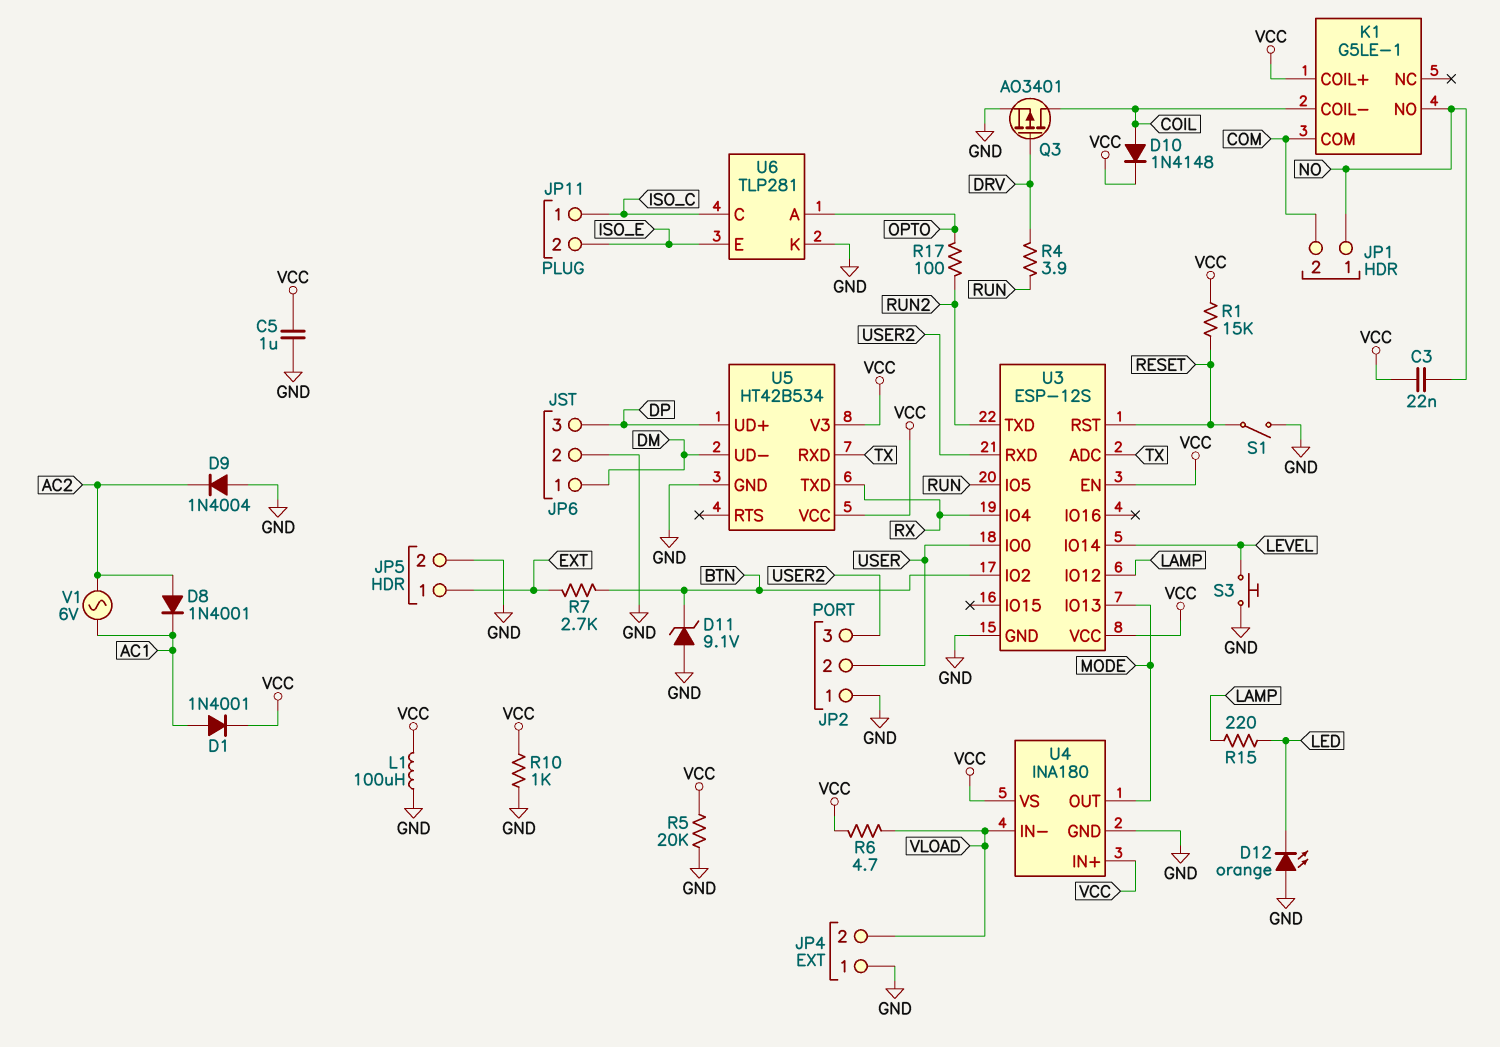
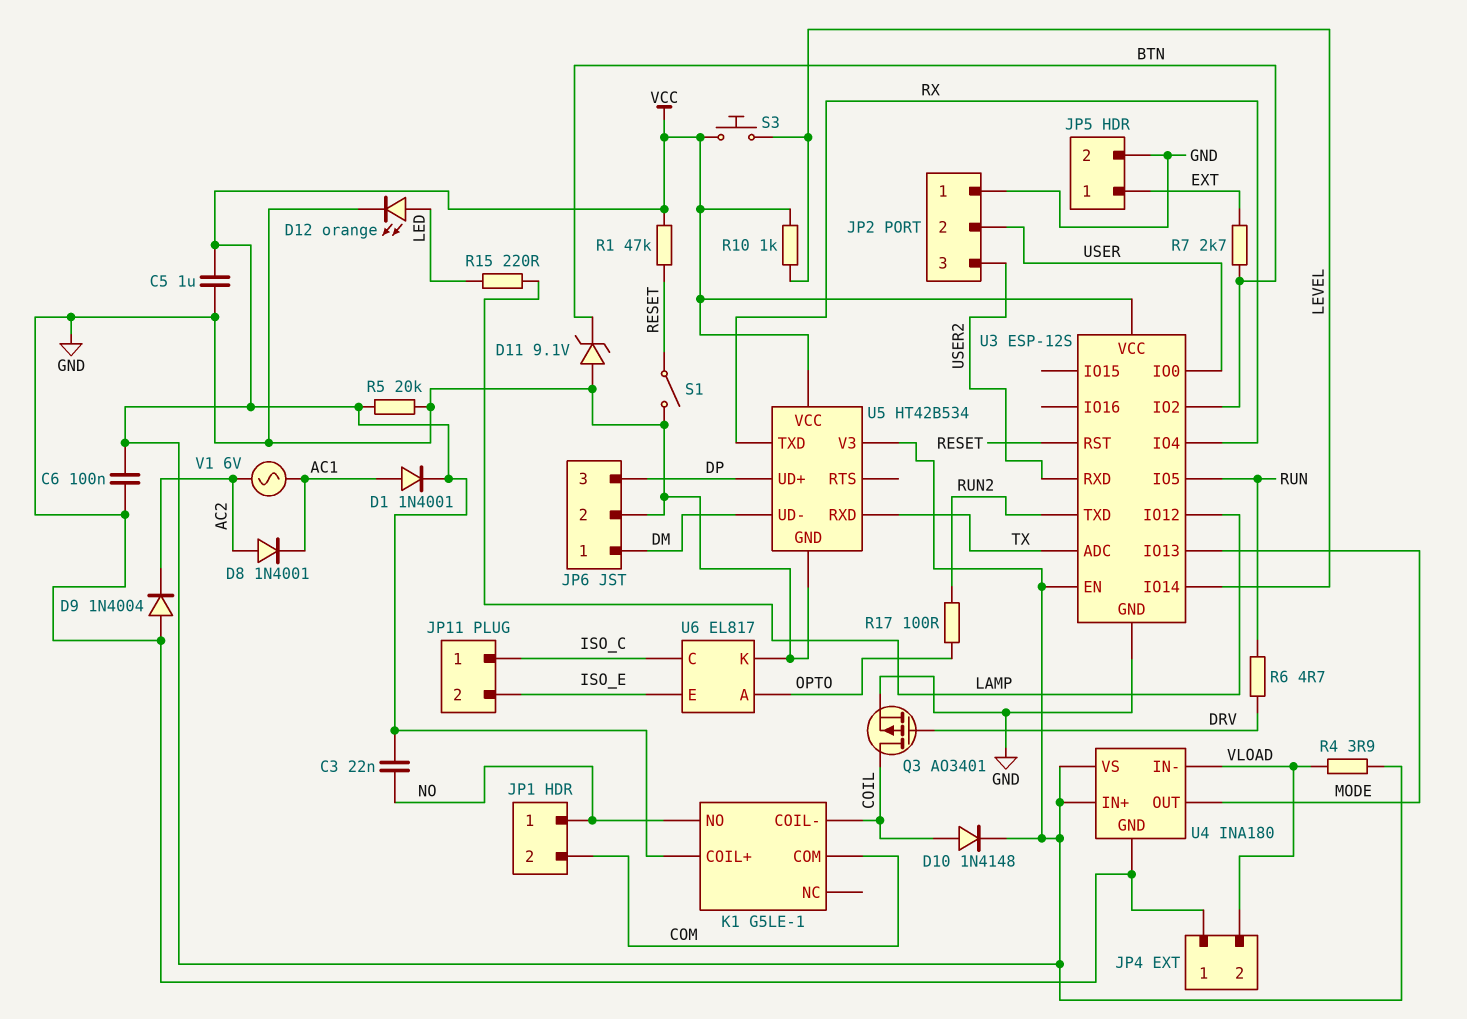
C6: none -> 100nF (GND, VCC)
D12: LED orange (A GND, K LED) -> LED orange (A LED, K GND)
L1: 100uH (GND, VCC) -> none
R1: 15k (RESET, VCC) -> 47k (RESET, VCC)
R4: 3.9 (DRV, RUN) -> 3.9 (VCC, VLOAD)
R6: 4.7 (VCC, VLOAD) -> 4.7 (DRV, RUN)
R10: 1k (GND, VCC) -> 1k (LEVEL, VCC)
S3: button (GND, LEVEL) -> button (LEVEL, VCC)
U6: TLP281 -> EL817

